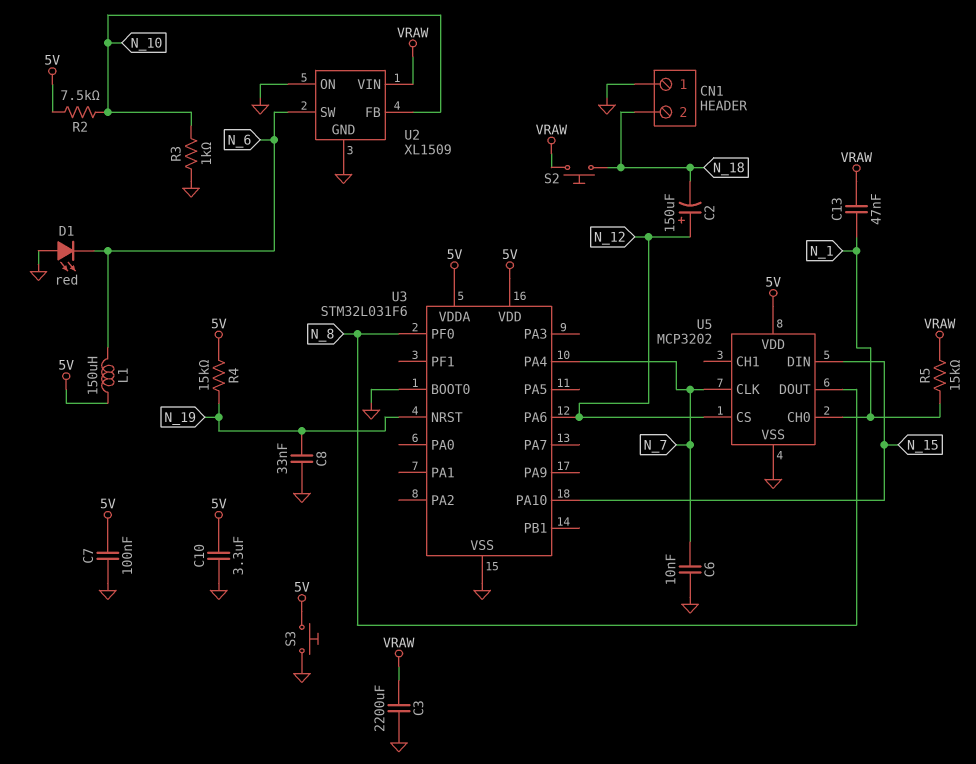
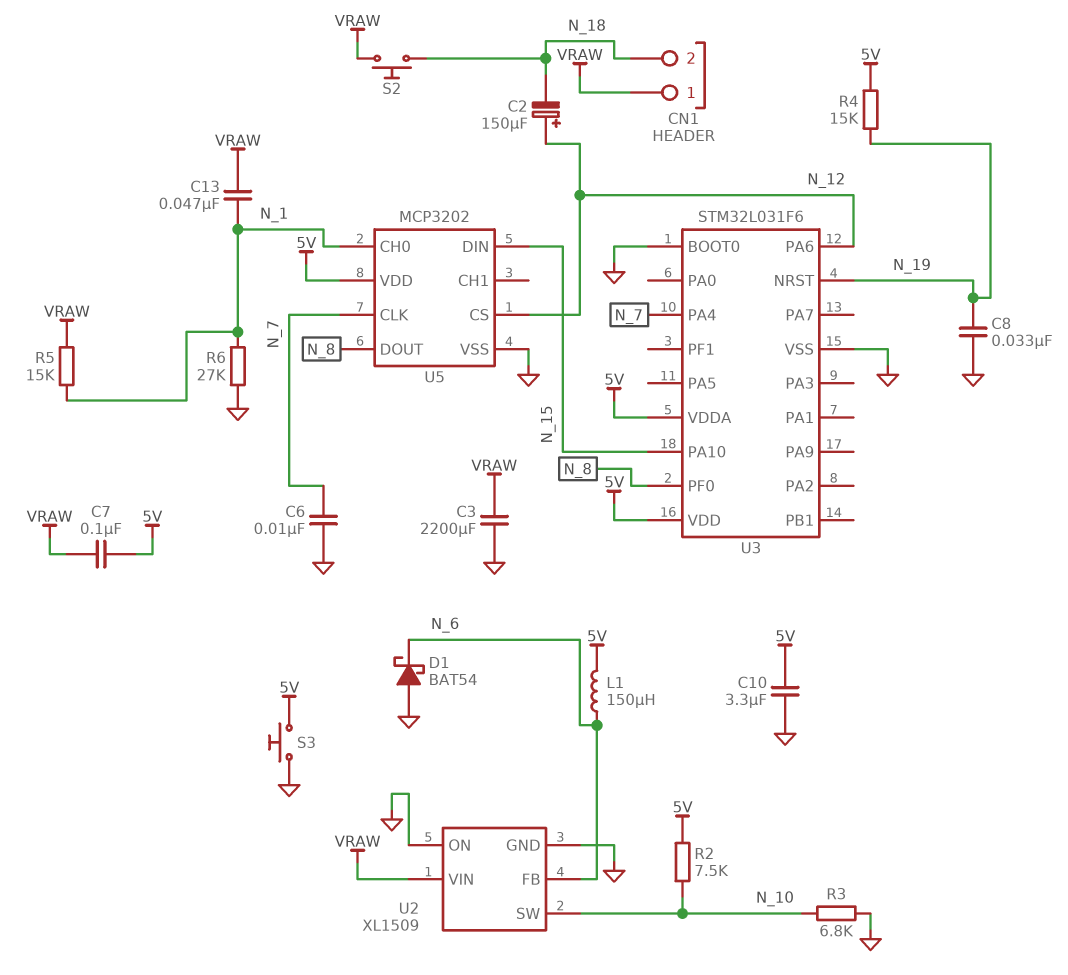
C7: 100nF (5V, GND) -> 100nF (5V, VRAW)
CN1 pin 1: GND -> VRAW
D1: LED red (A GND, K N_6) -> schottky BAT54 (A GND, K N_6)
R3: 1k (GND, N_10) -> 6.8k (GND, N_10)
R6: none -> 27k (GND, N_1)
U2 pin FB: N_10 -> N_6
U2 pin SW: N_6 -> N_10

